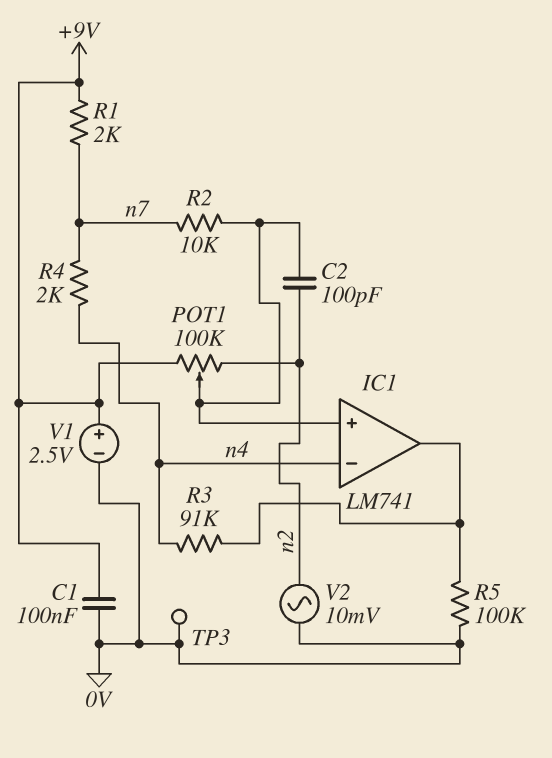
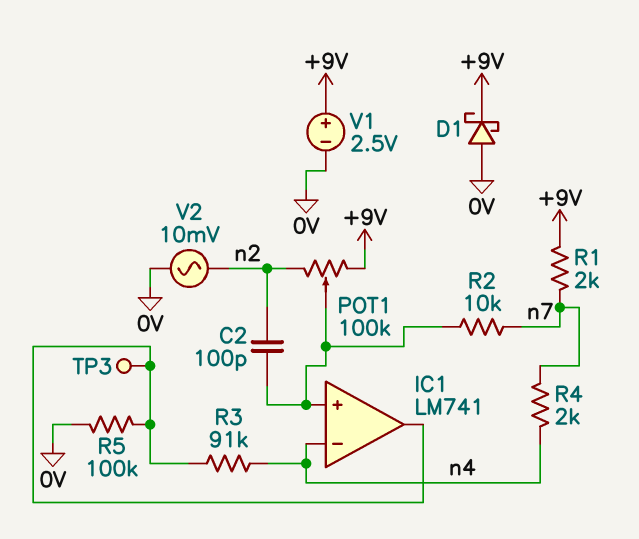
C1: 100nF (+9V, 0V) -> none
D1: none -> schottky (A 0V, K +9V)
TP3: test point (0V) -> test point (IC1/out)

